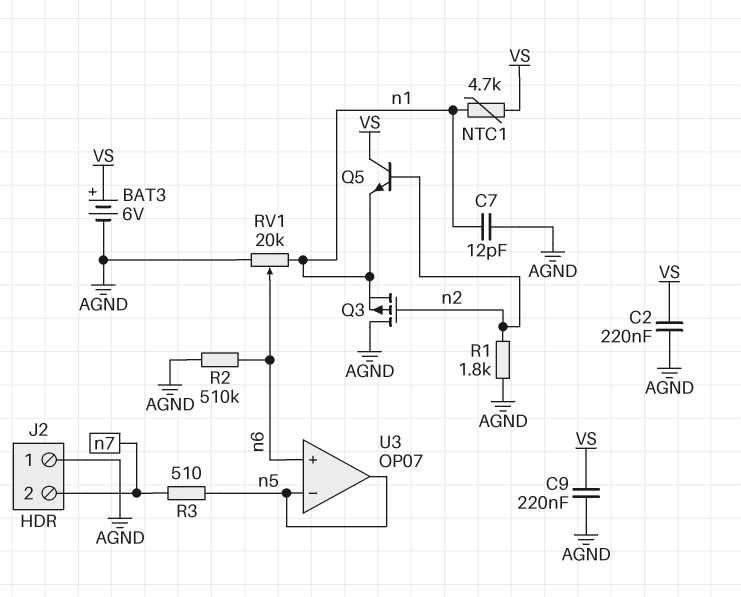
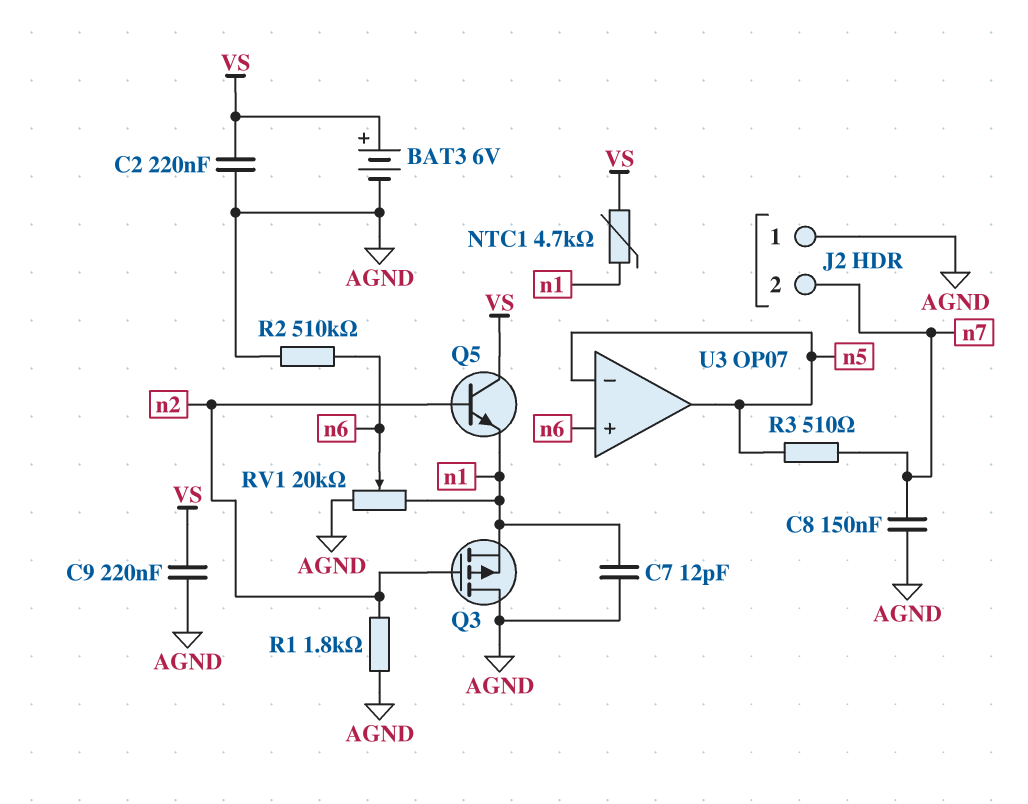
C8: none -> 150nF (AGND, n7)

